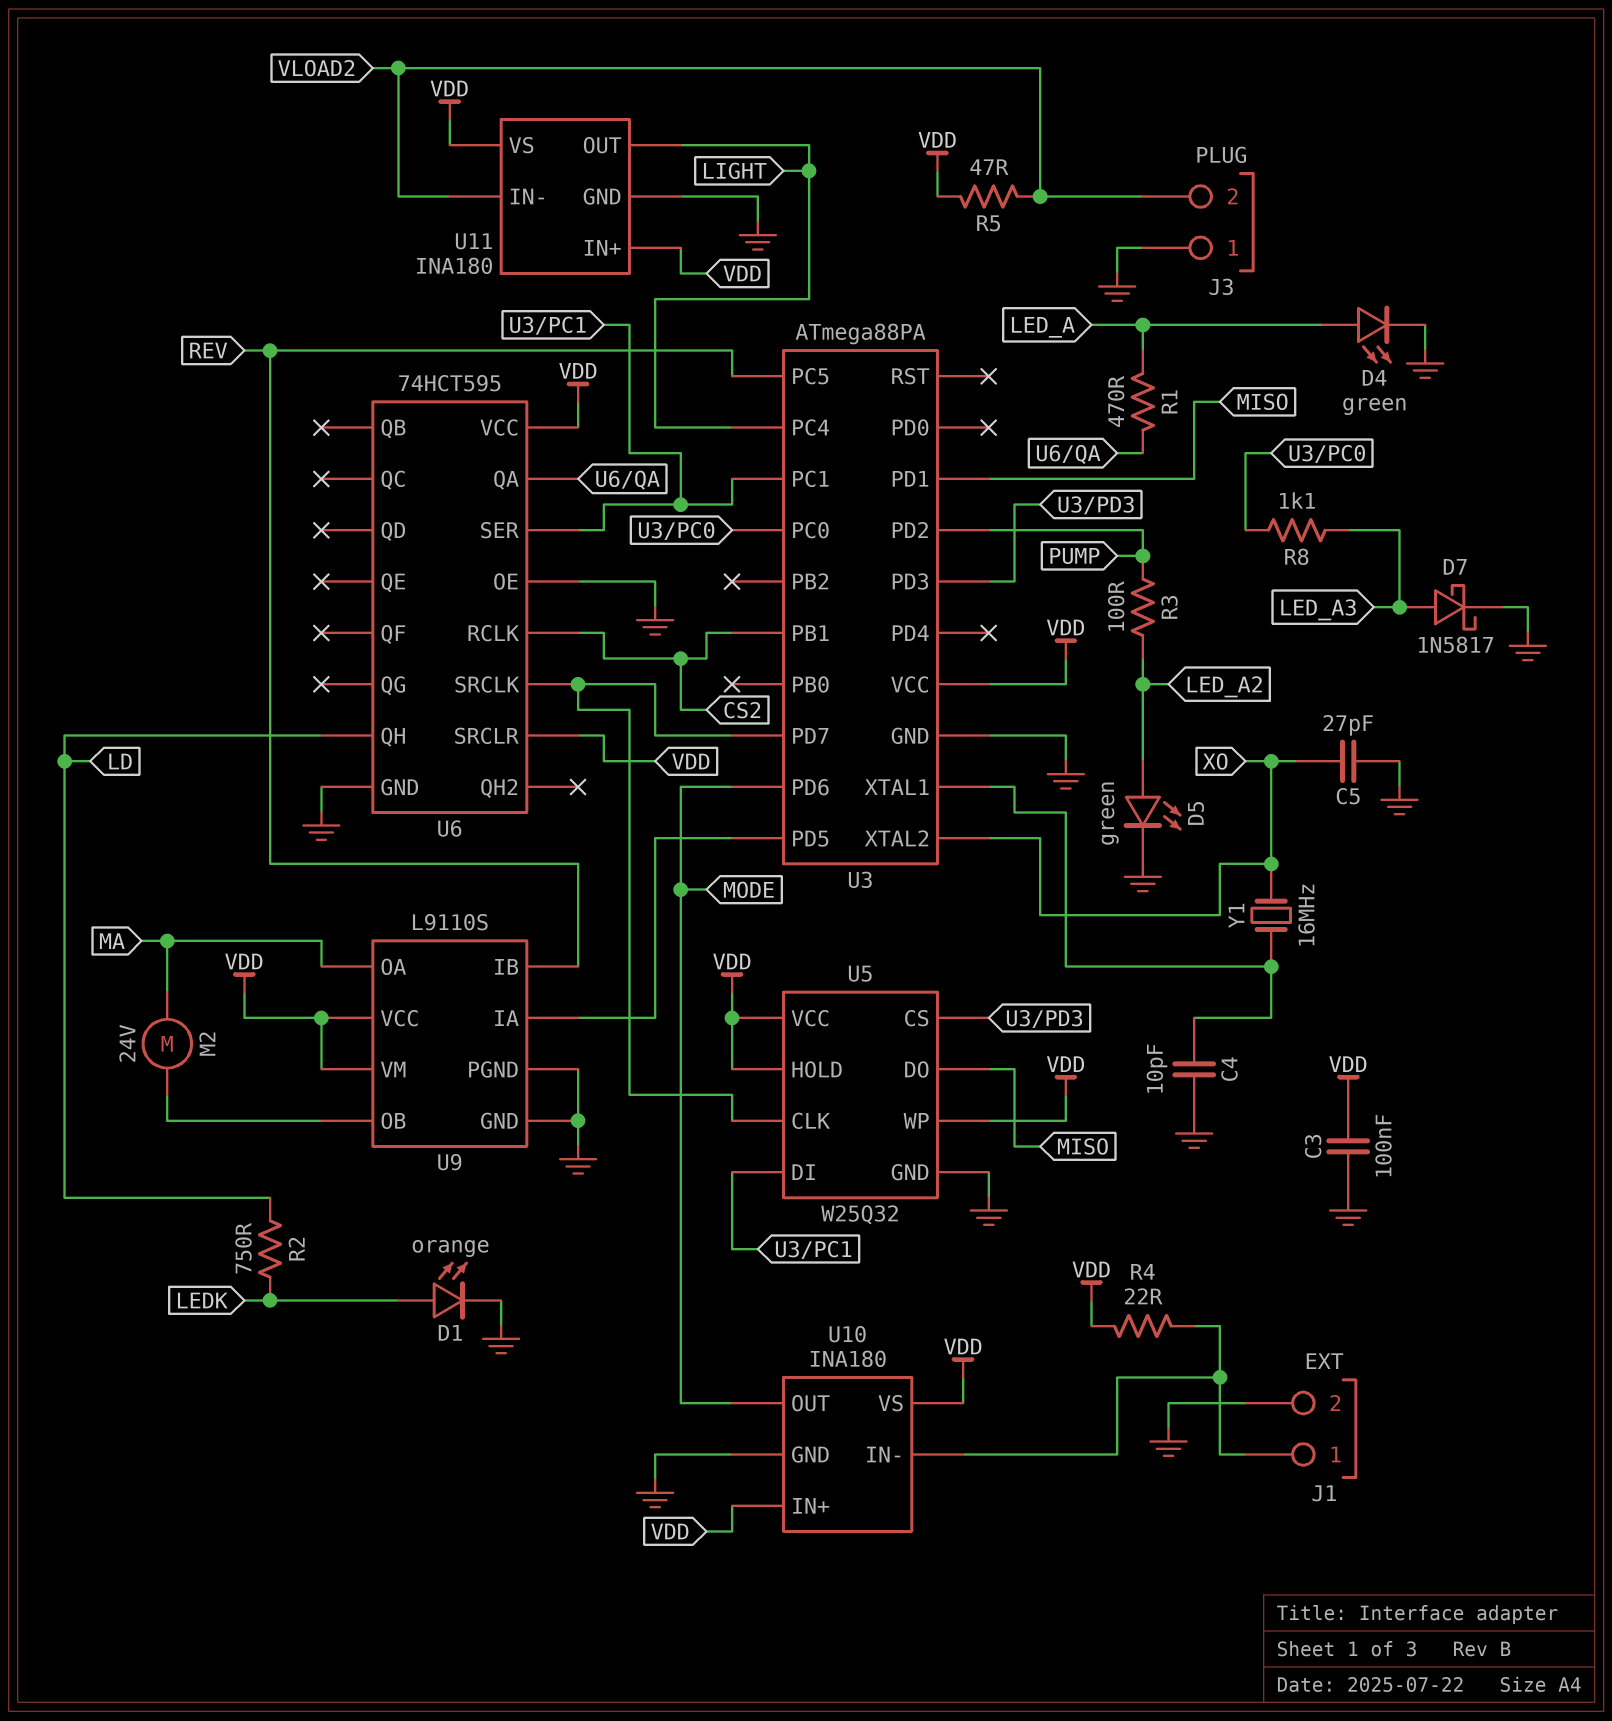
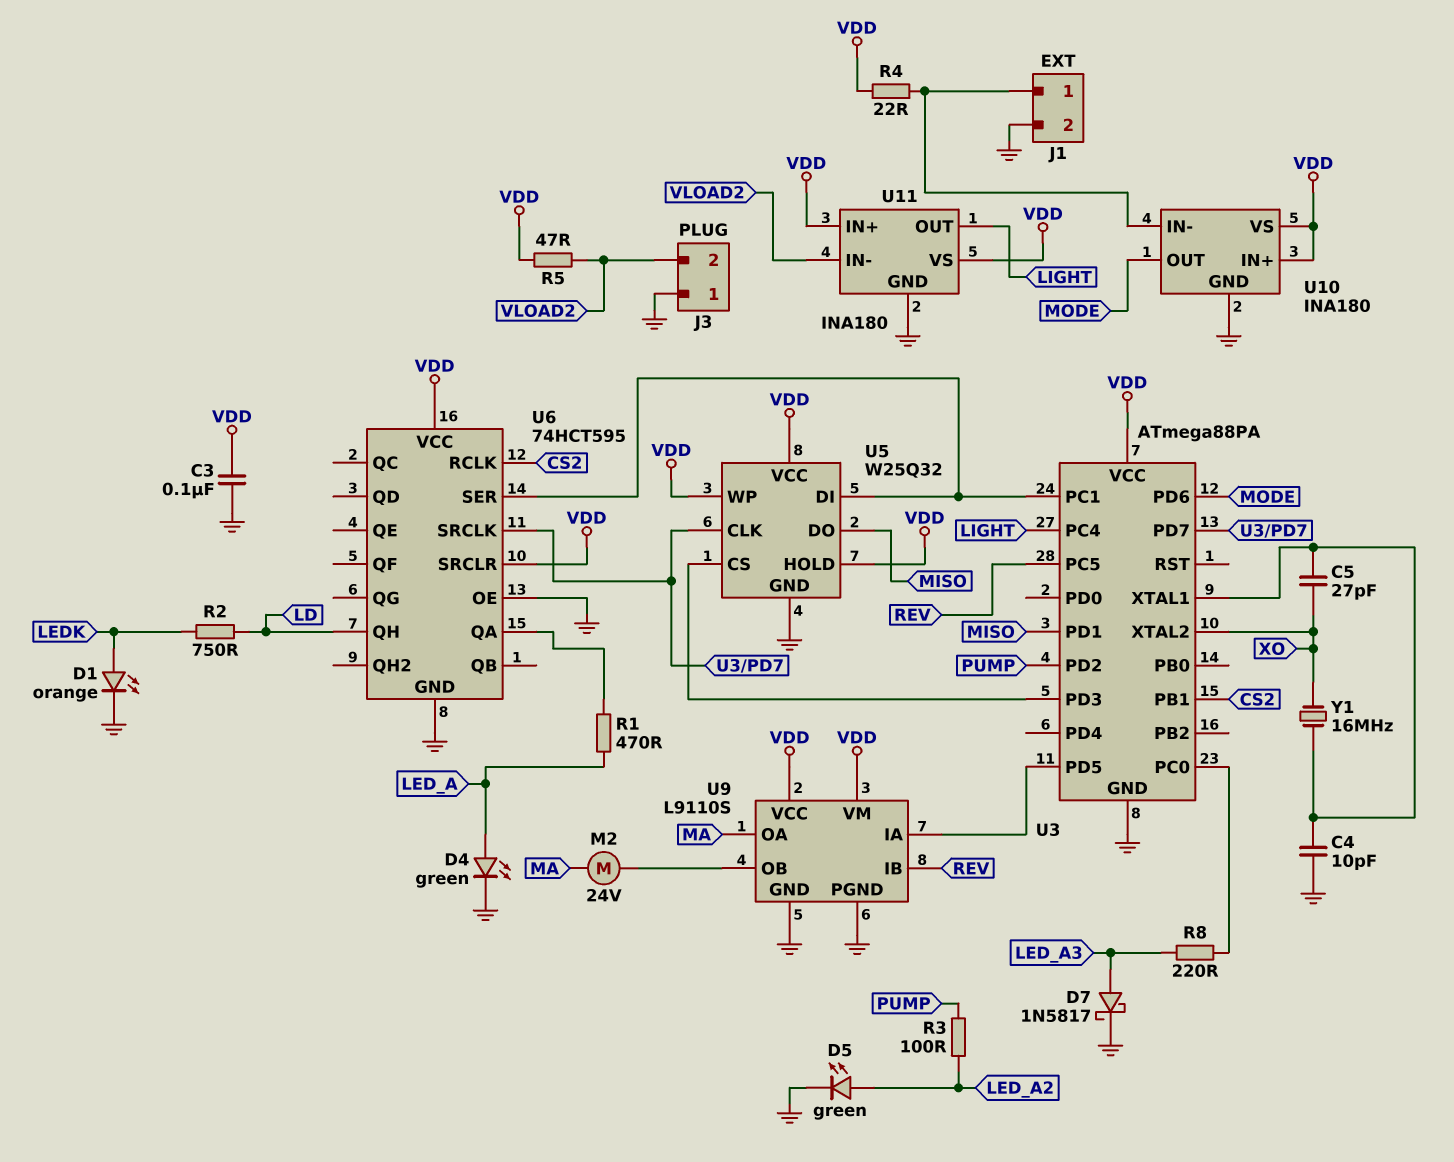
C5: 27pF (GND, XO) -> 27pF (U3/XTAL1, XO)
R8: 1.1k (LED_A3, U3/PC0) -> 220 (LED_A3, U3/PC0)

